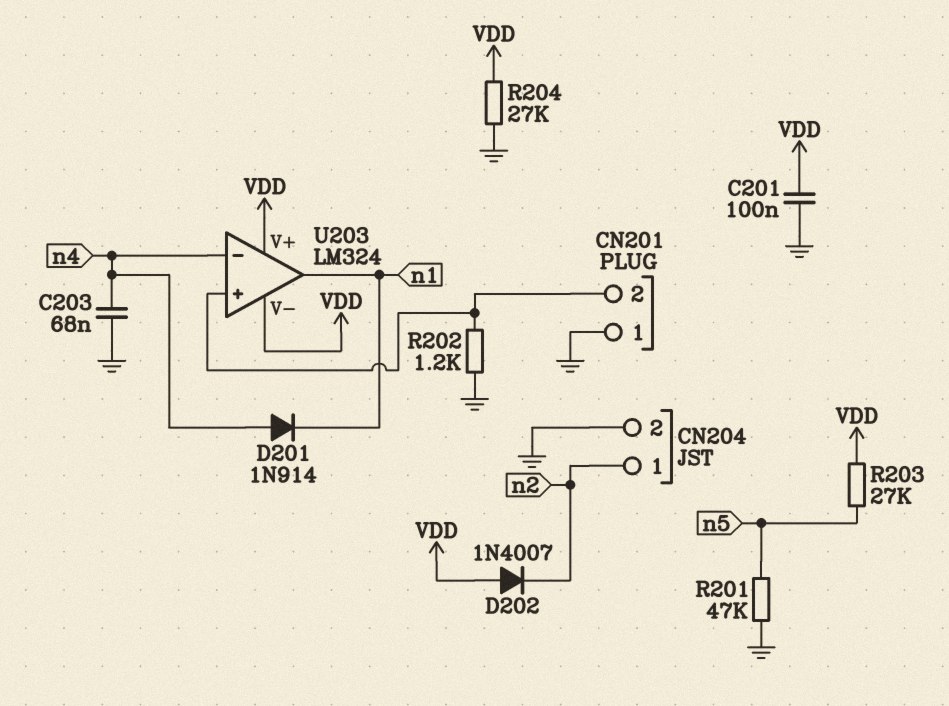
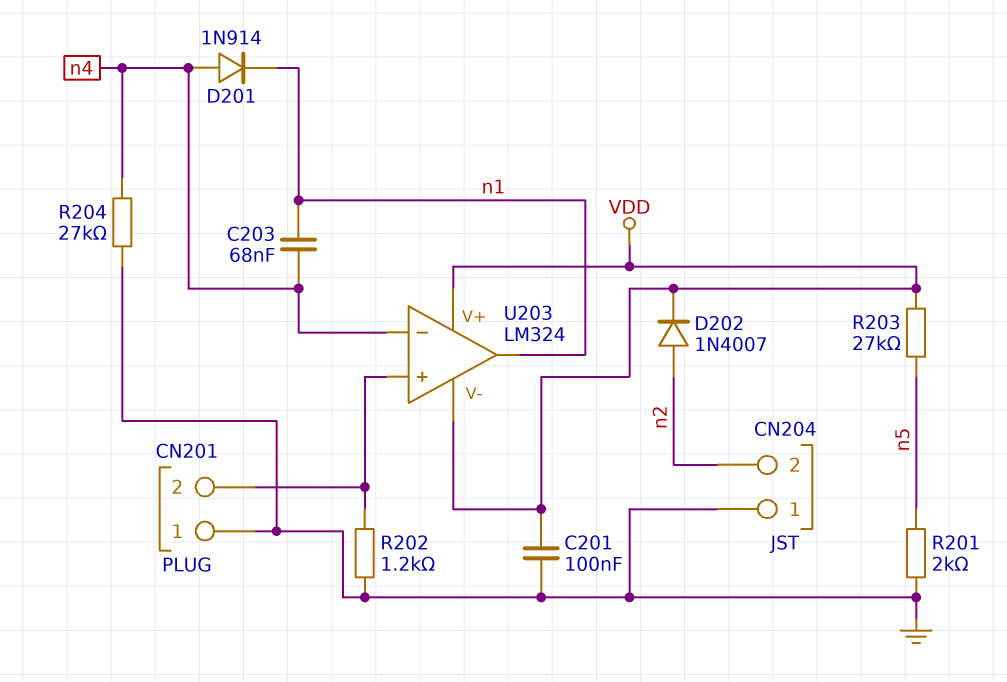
C203: 68nF (GND, n4) -> 68nF (n1, n4)
CN204 pin 1: n2 -> GND
CN204 pin 2: GND -> n2
D202: diode 1N4007 (A VDD, K n2) -> diode 1N4007 (A n2, K VDD)
R201: 47k (GND, n5) -> 2k (GND, n5)
R204: 27k (GND, VDD) -> 27k (GND, n4)

